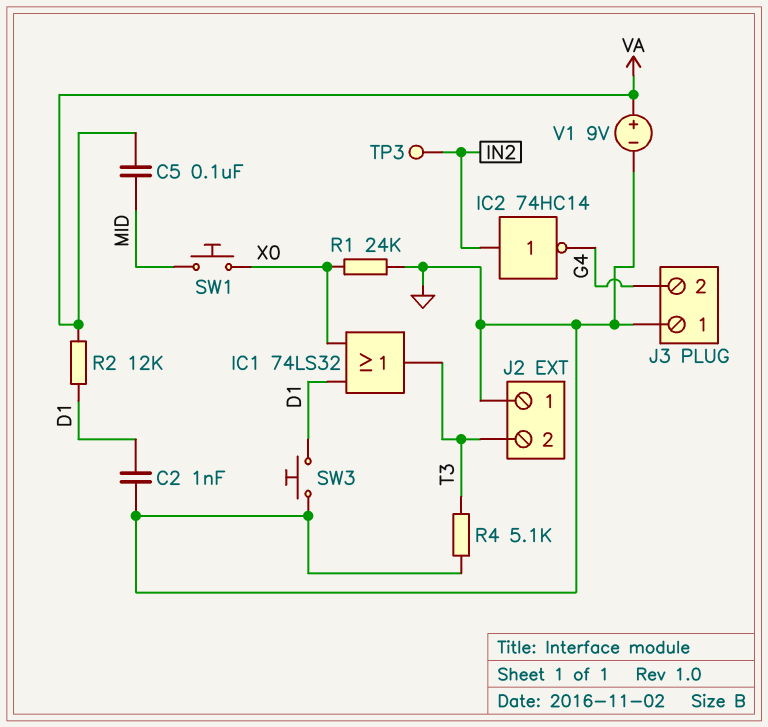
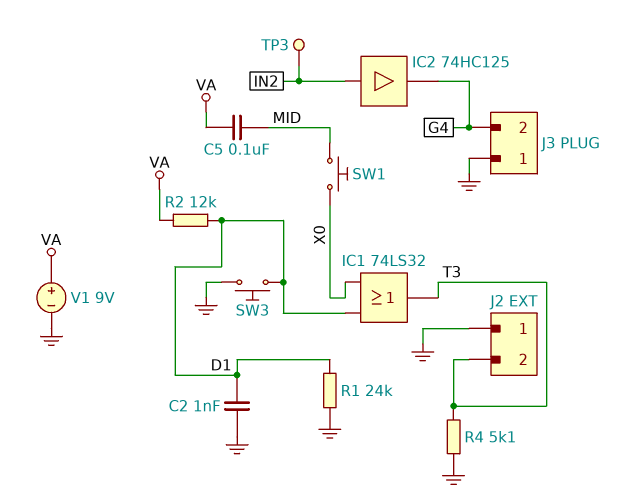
IC2: NOT 74HC14 (in IN2, out G4) -> buffer 74HC125 (in IN2, out G4)
R1: 24k (GND, X0) -> 24k (D1, GND)

